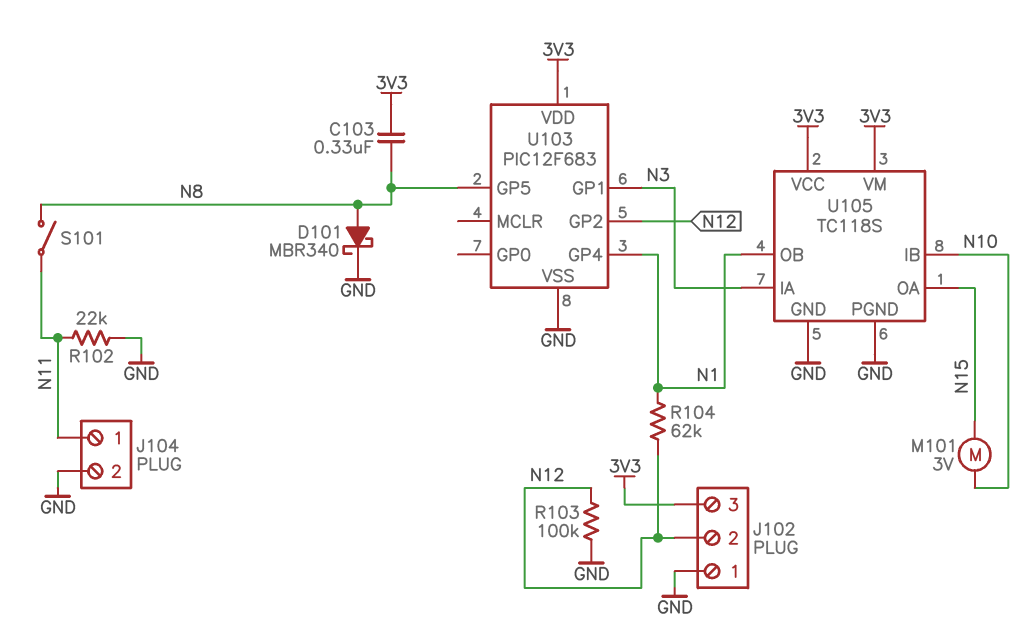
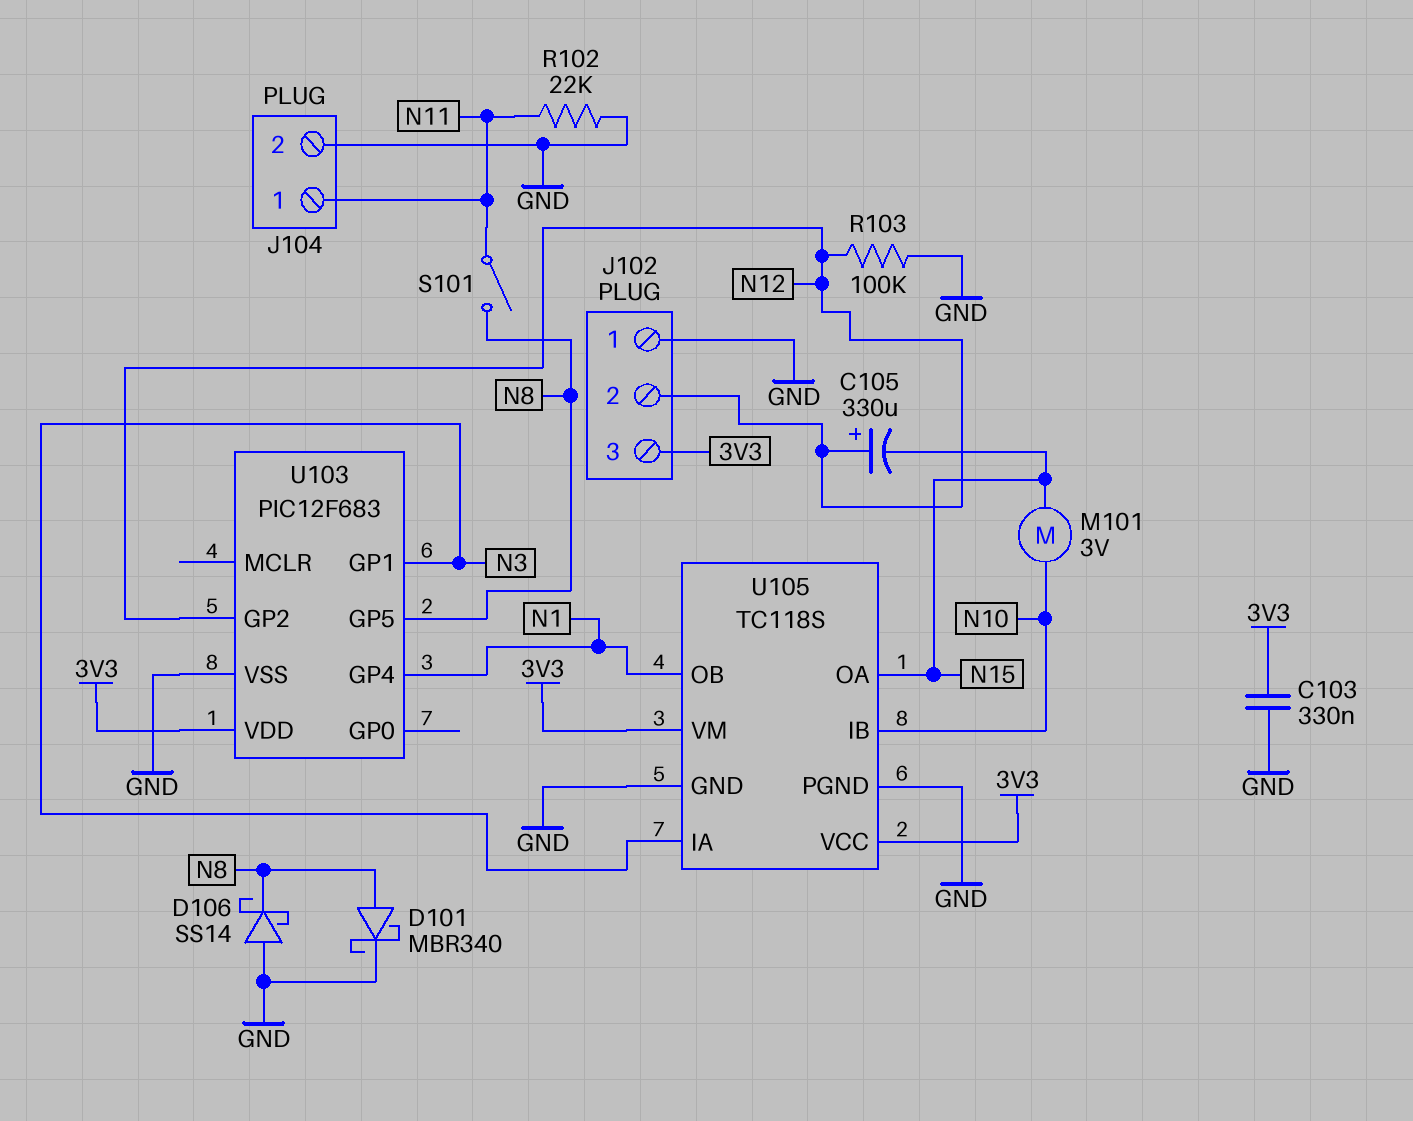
C103: 330nF (3V3, N8) -> 330nF (3V3, GND)
C105: none -> 330uF (plus N12, minus N15)
D106: none -> schottky SS14 (A GND, K N8)
R104: 62k (N1, N12) -> none

